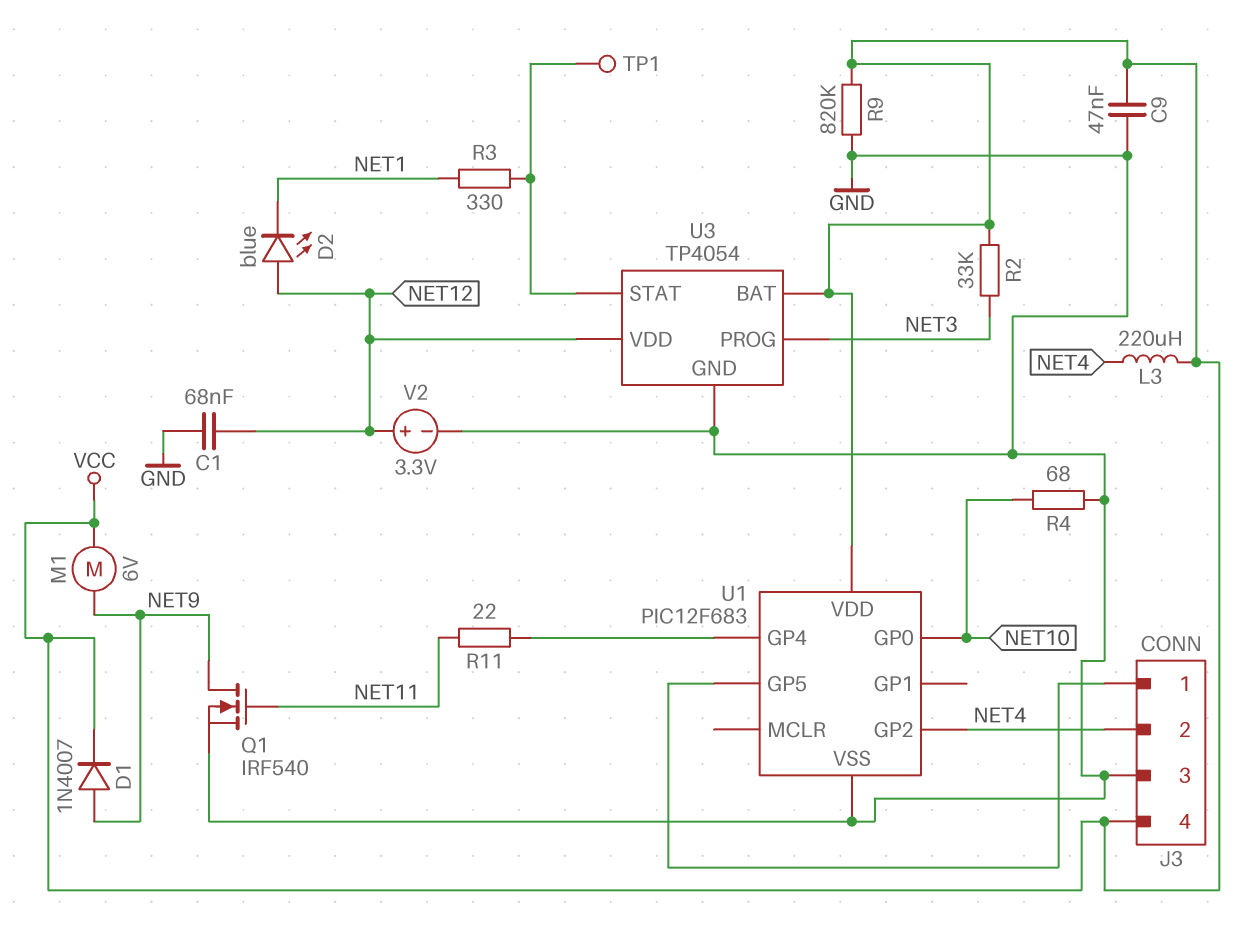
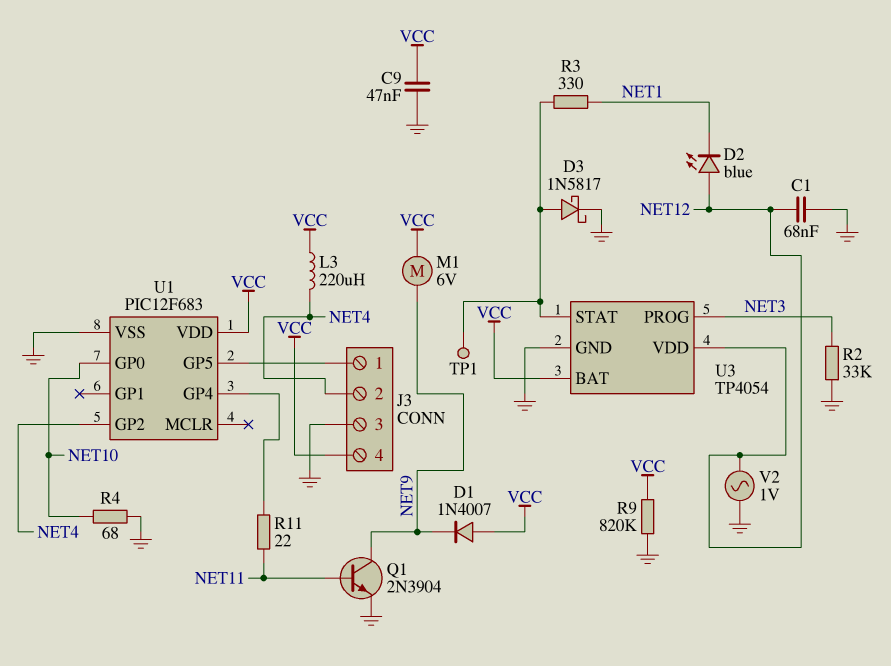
D1: diode 1N4007 (A NET9, K VCC) -> diode 1N4007 (A VCC, K NET9)
D3: none -> schottky 1N5817 (A U3/STAT, K GND)
Q1: NMOS IRF540 (G NET11, D NET9, S GND) -> NPN 2N3904 (B NET11, C NET9, E GND)
R2: 33k (NET3, VCC) -> 33k (GND, NET3)
V2: 3.3V (plus NET12, minus GND) -> AC 1V (GND, NET12)

